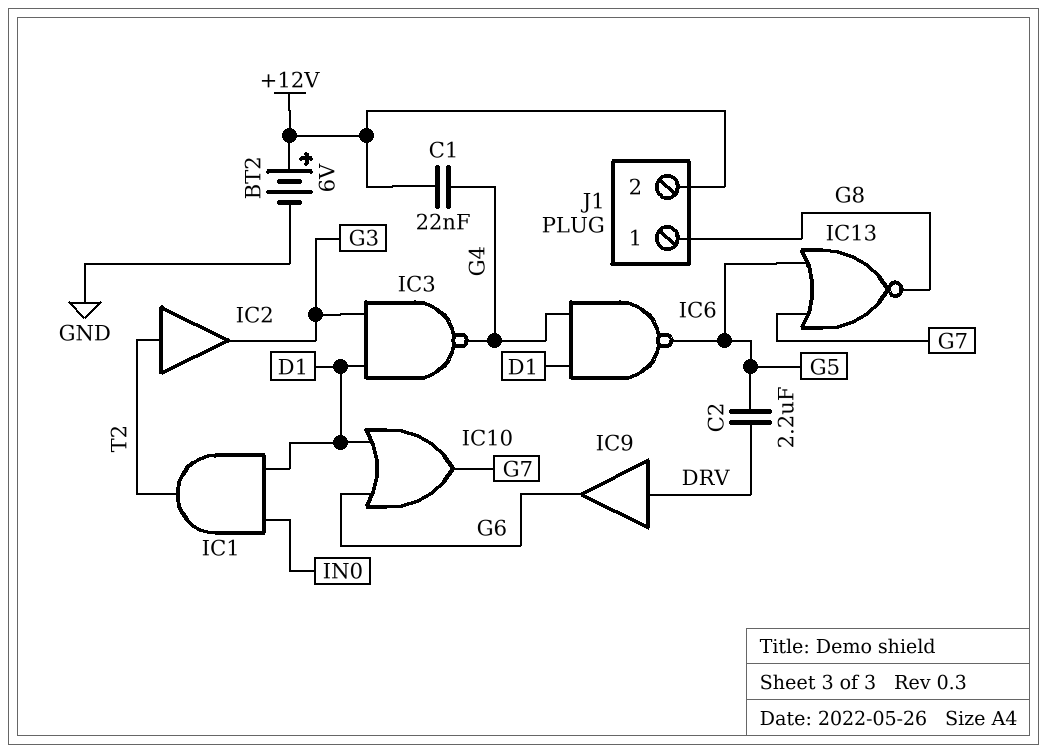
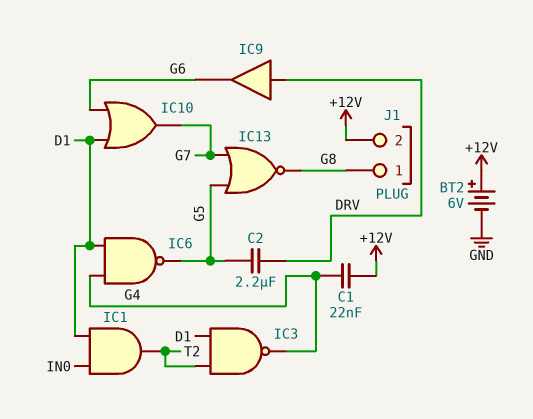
IC2: buffer (in T2, out G3) -> none
IC3: NAND (in D1, in G3, out G4) -> NAND (in D1, in T2, out G4)

